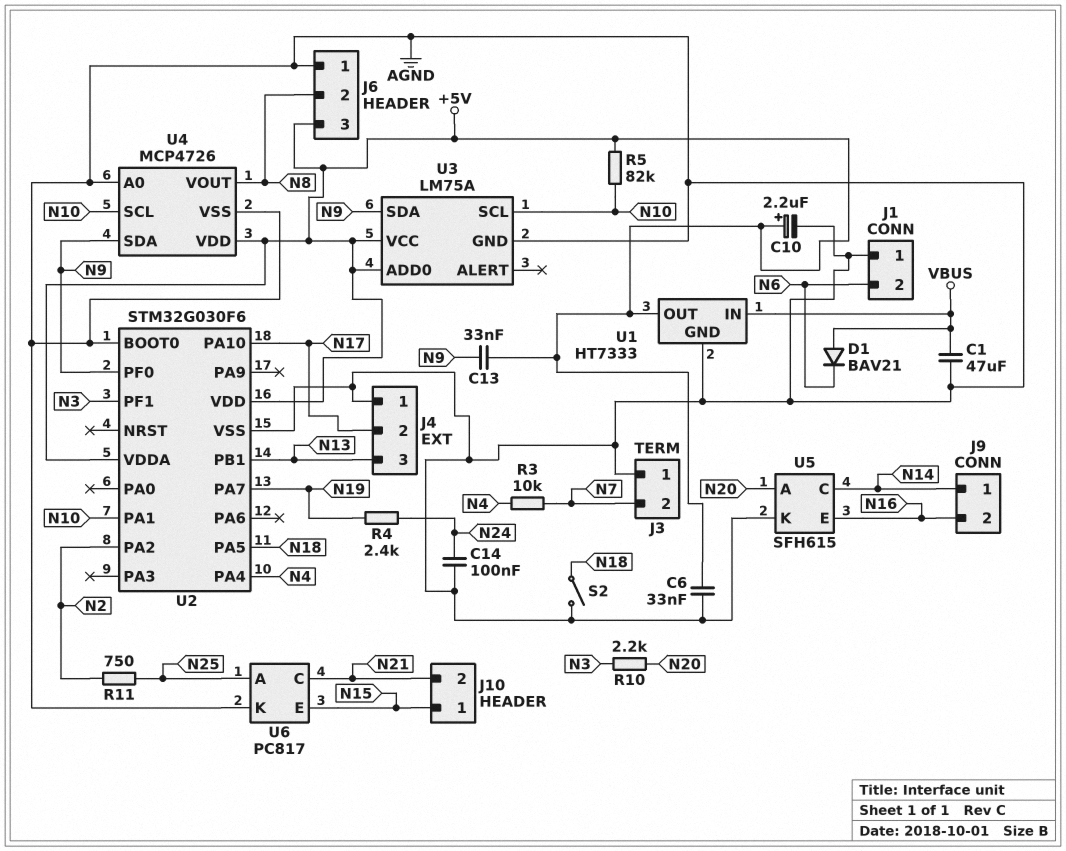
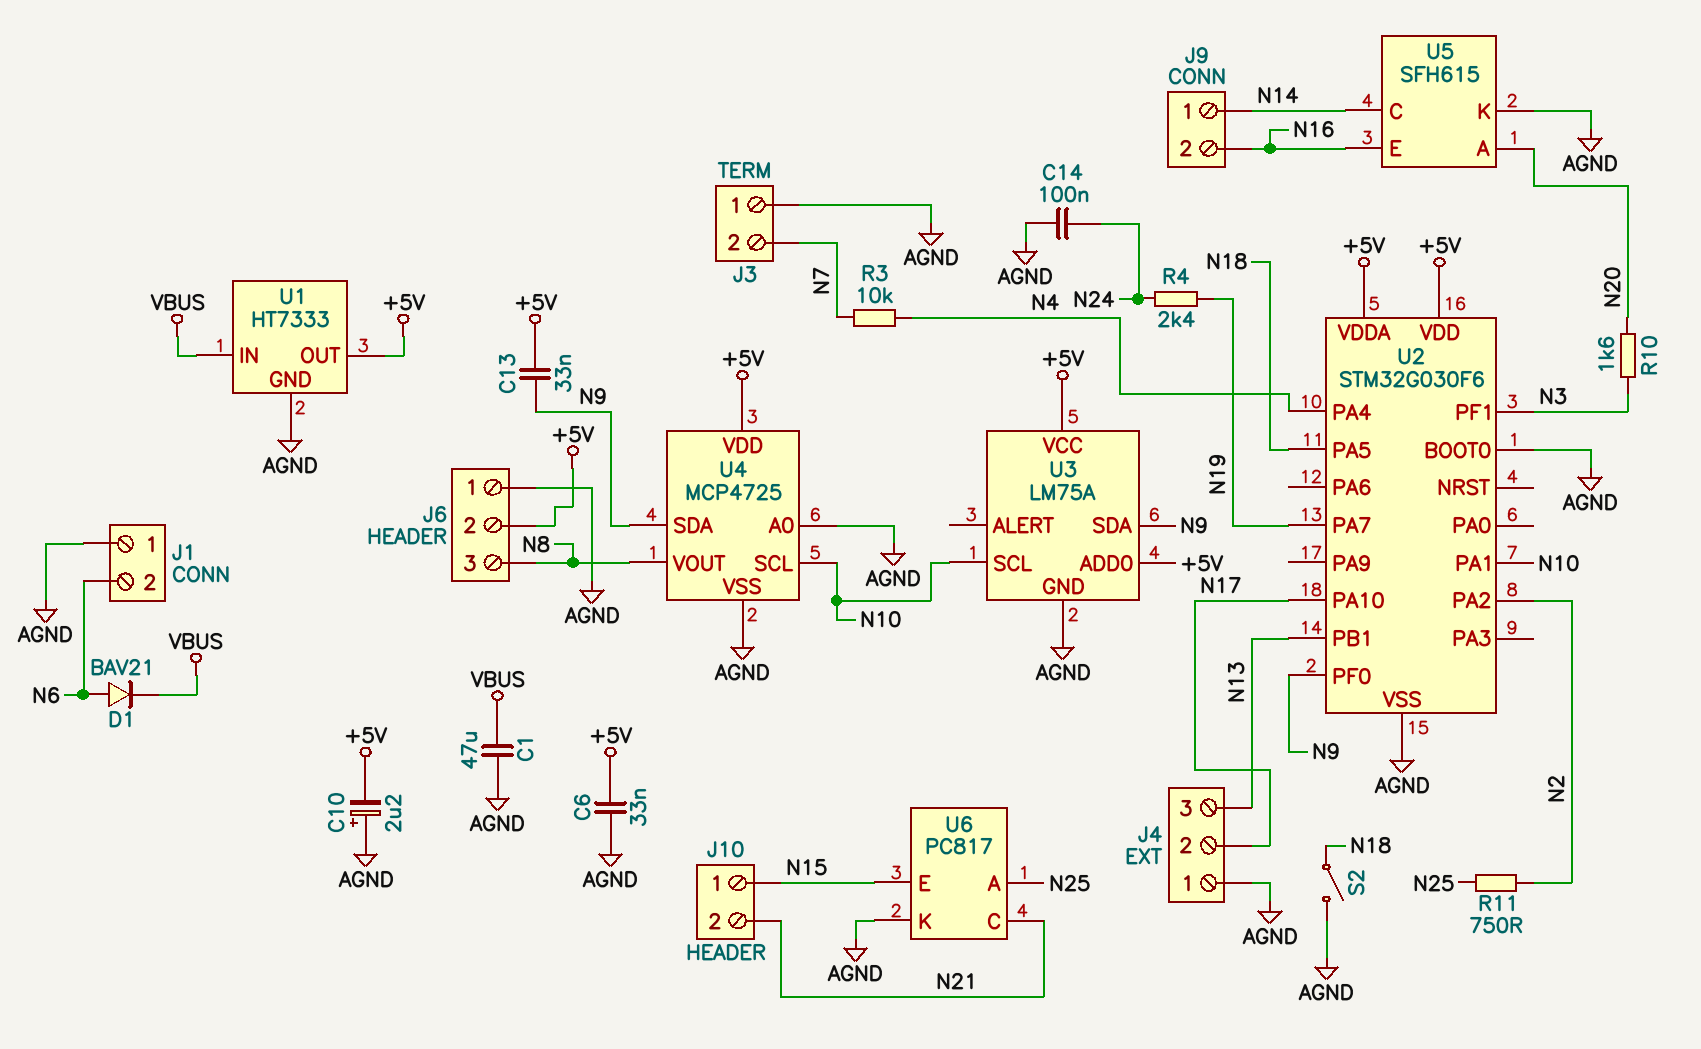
C10: 2.2uF (plus +5V, minus AGND) -> 2.2uF (plus AGND, minus +5V)
D1: diode BAV21 (A VBUS, K N6) -> diode BAV21 (A N6, K VBUS)
J6 pin 2: N8 -> +5V
J6 pin 3: +5V -> N8
R5: 82k (+5V, N10) -> none
R10: 2.2k (N3, N20) -> 1.6k (N3, N20)
U4: MCP4726 -> MCP4725

